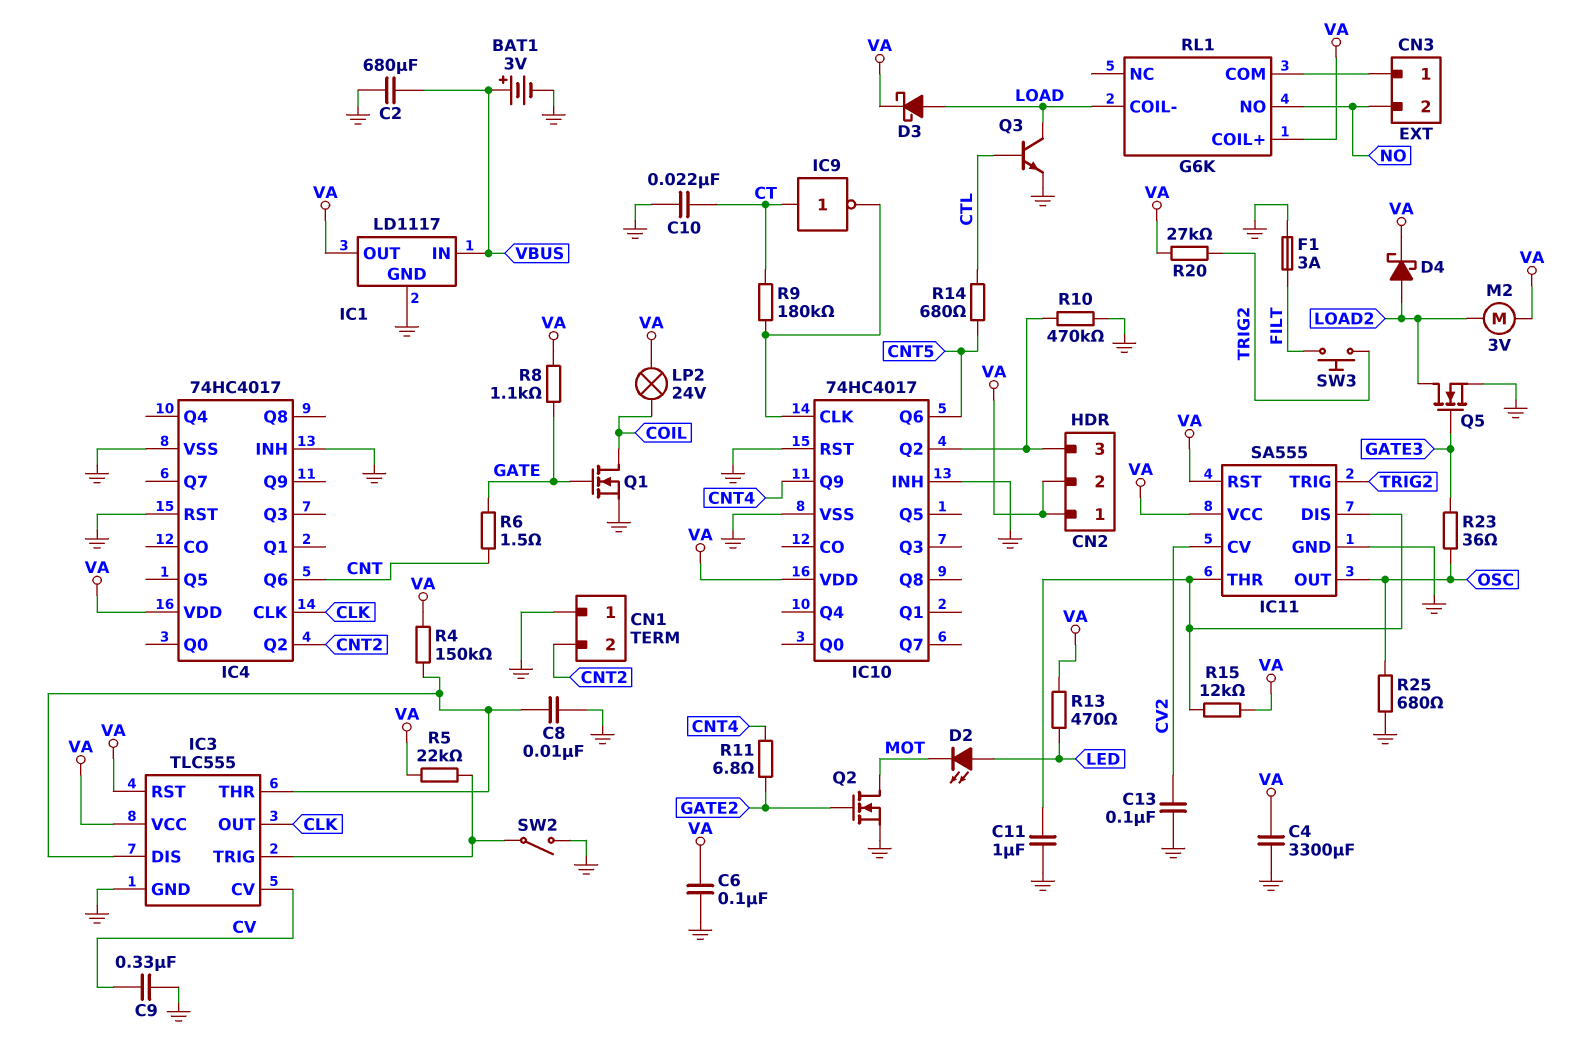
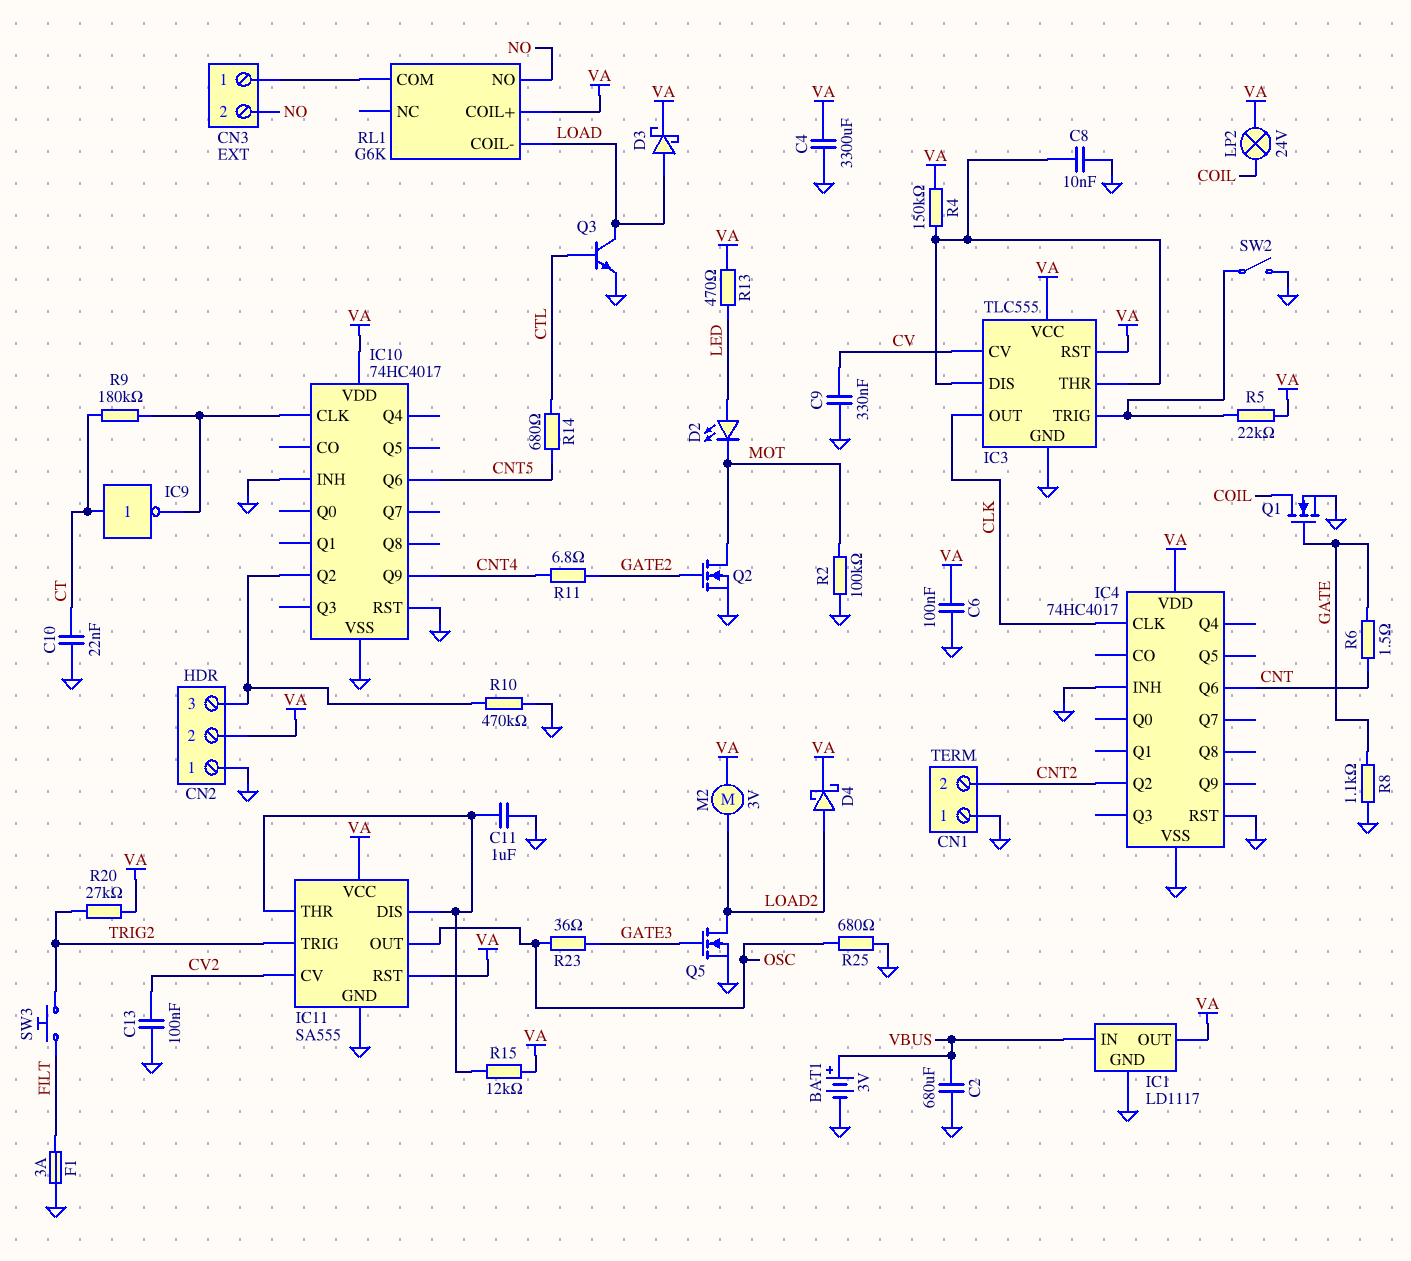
CN2 pin 1: VA -> GND
R2: none -> 100k (GND, MOT)
R8: 1.1k (GATE, VA) -> 1.1k (GATE, GND)

